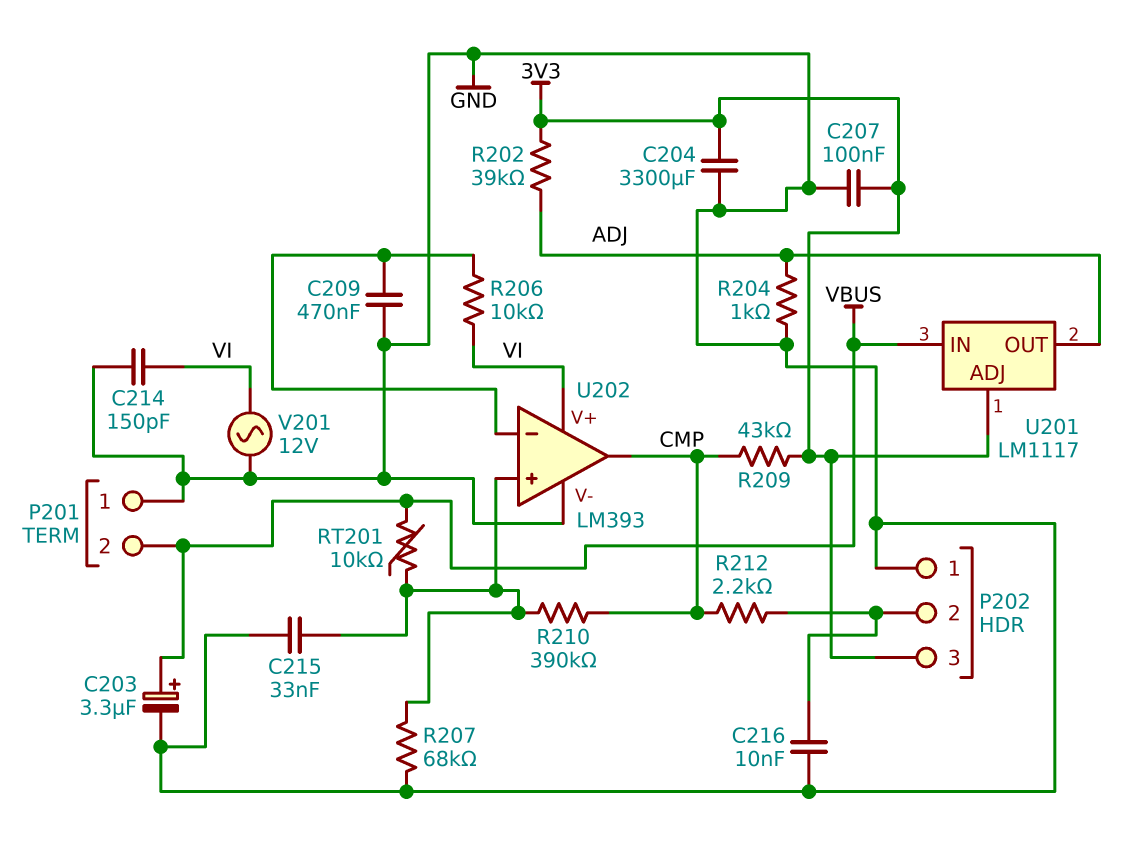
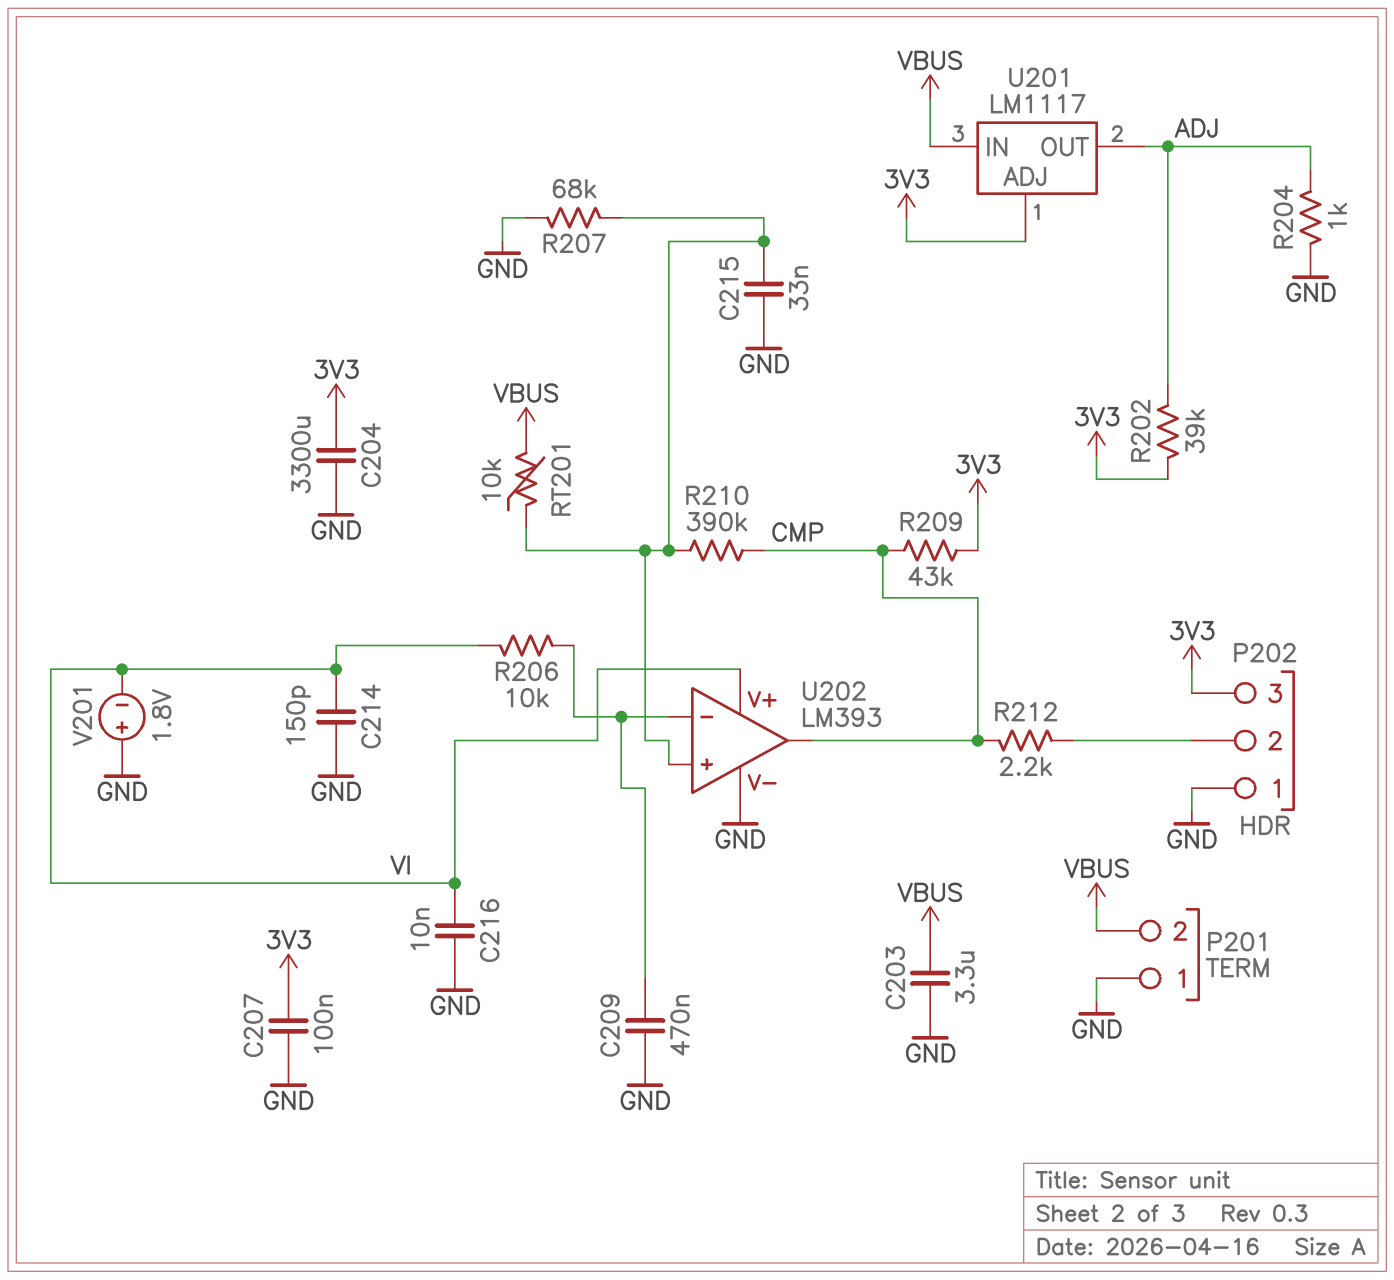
C203: 3.3uF (plus VBUS, minus GND) -> 3.3uF (GND, VBUS)
C216: 10nF (GND, P202/2) -> 10nF (GND, VI)
V201: AC 12V (GND, VI) -> 1.8V (plus GND, minus VI)

